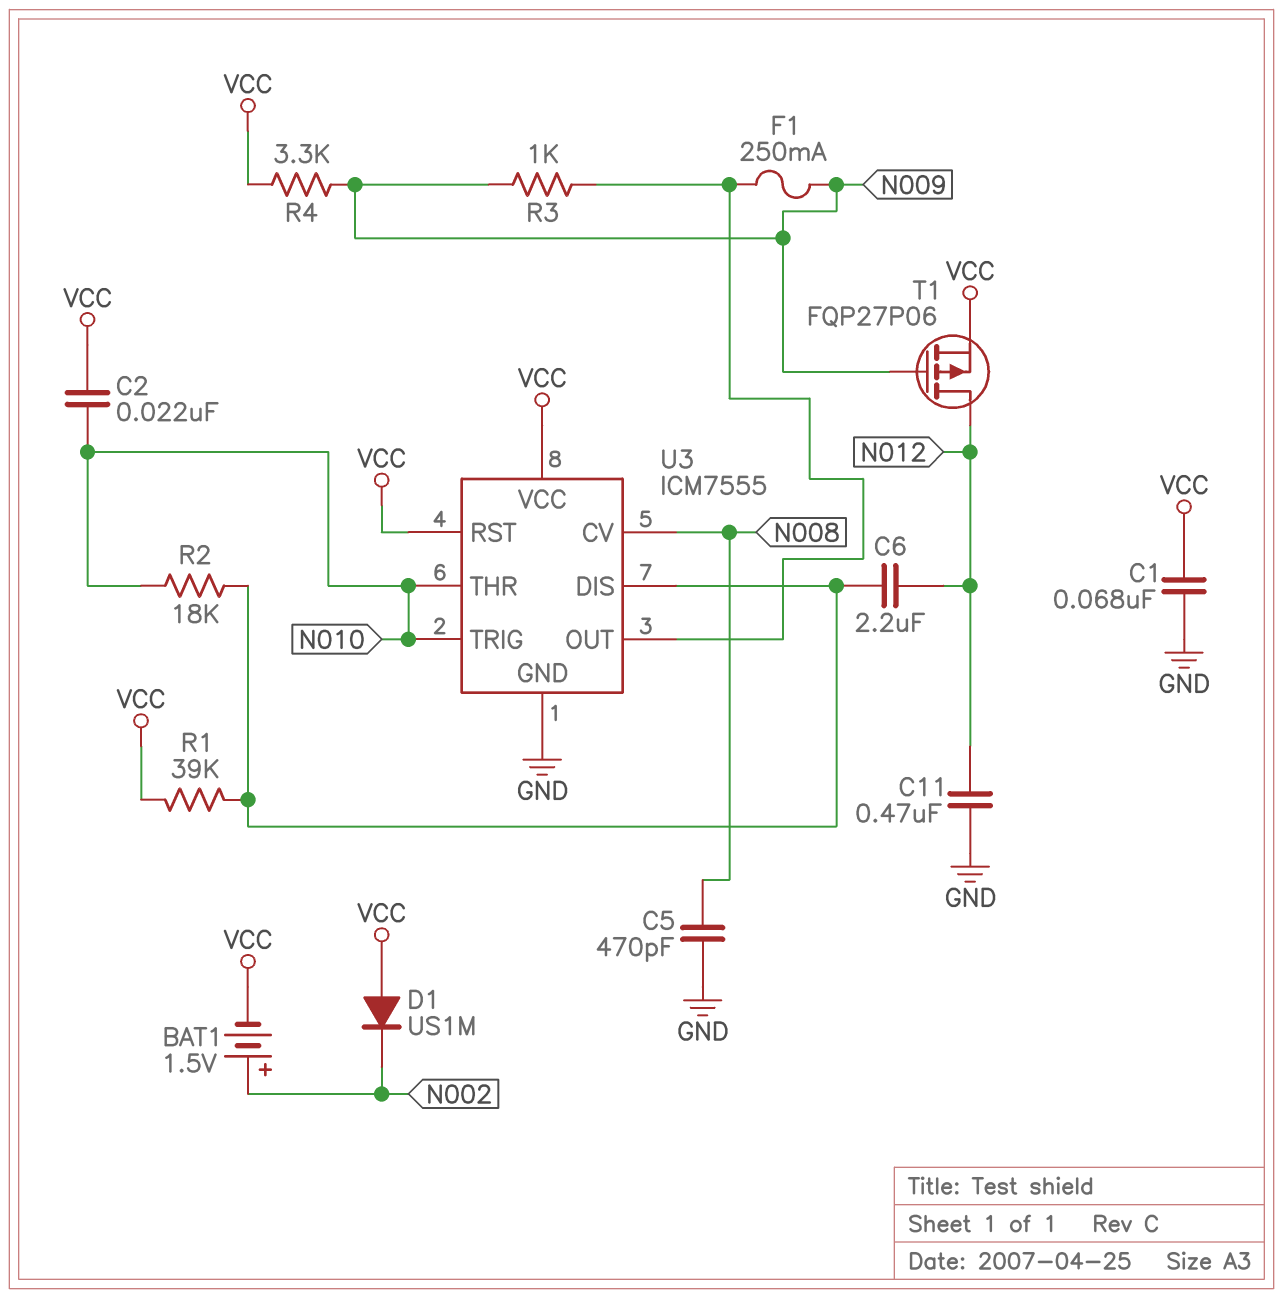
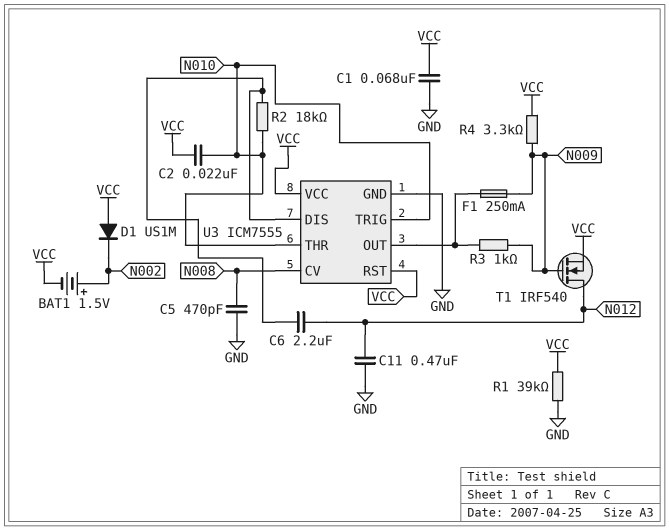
R1: 39k (U3/DIS, VCC) -> 39k (GND, VCC)
T1: PMOS FQP27P06 (G N009, D N012, S VCC) -> NMOS IRF540 (G N009, D N012, S VCC)

